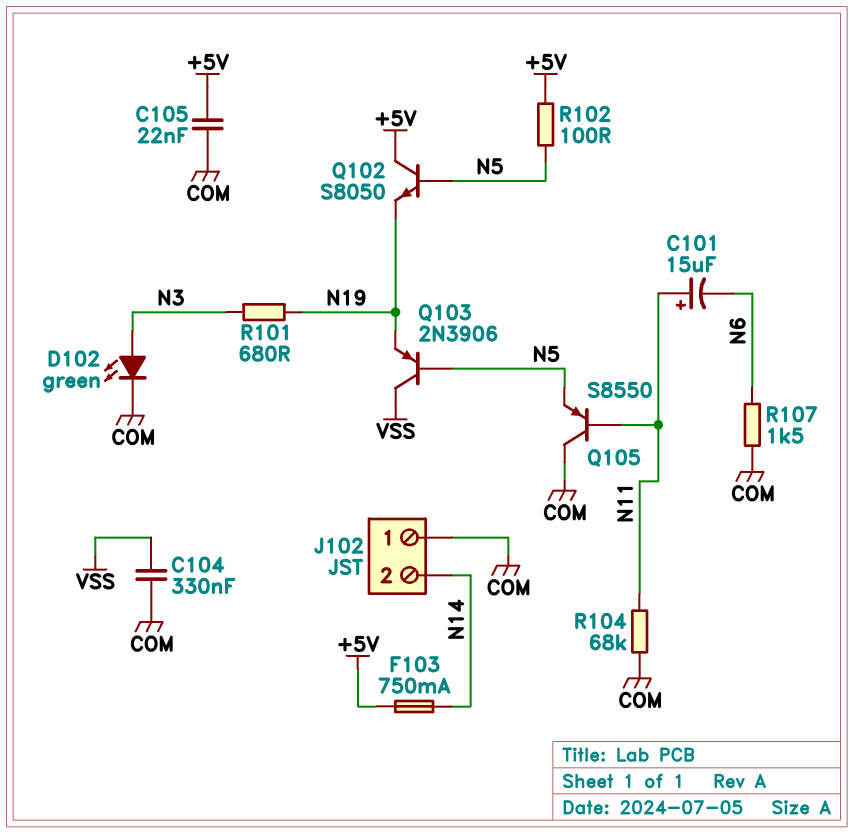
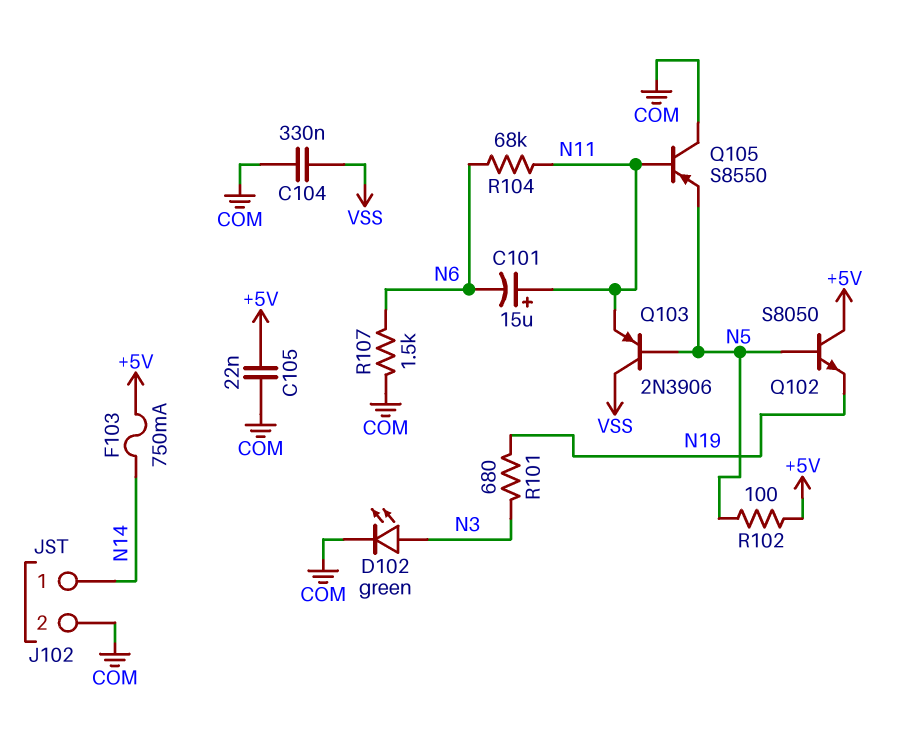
J102 pin 1: COM -> N14
J102 pin 2: N14 -> COM
Q103: PNP 2N3906 (B N5, C VSS, E N19) -> PNP 2N3906 (B N5, C VSS, E N11)
R104: 68k (COM, N11) -> 68k (N6, N11)

